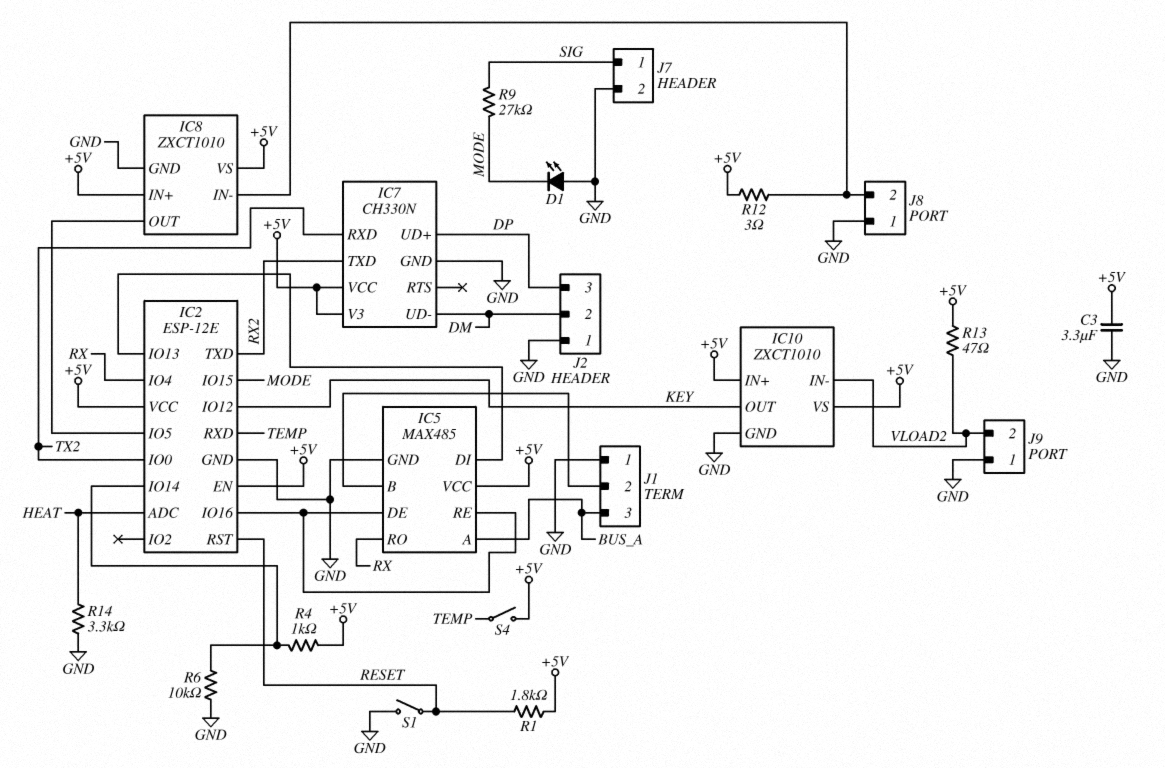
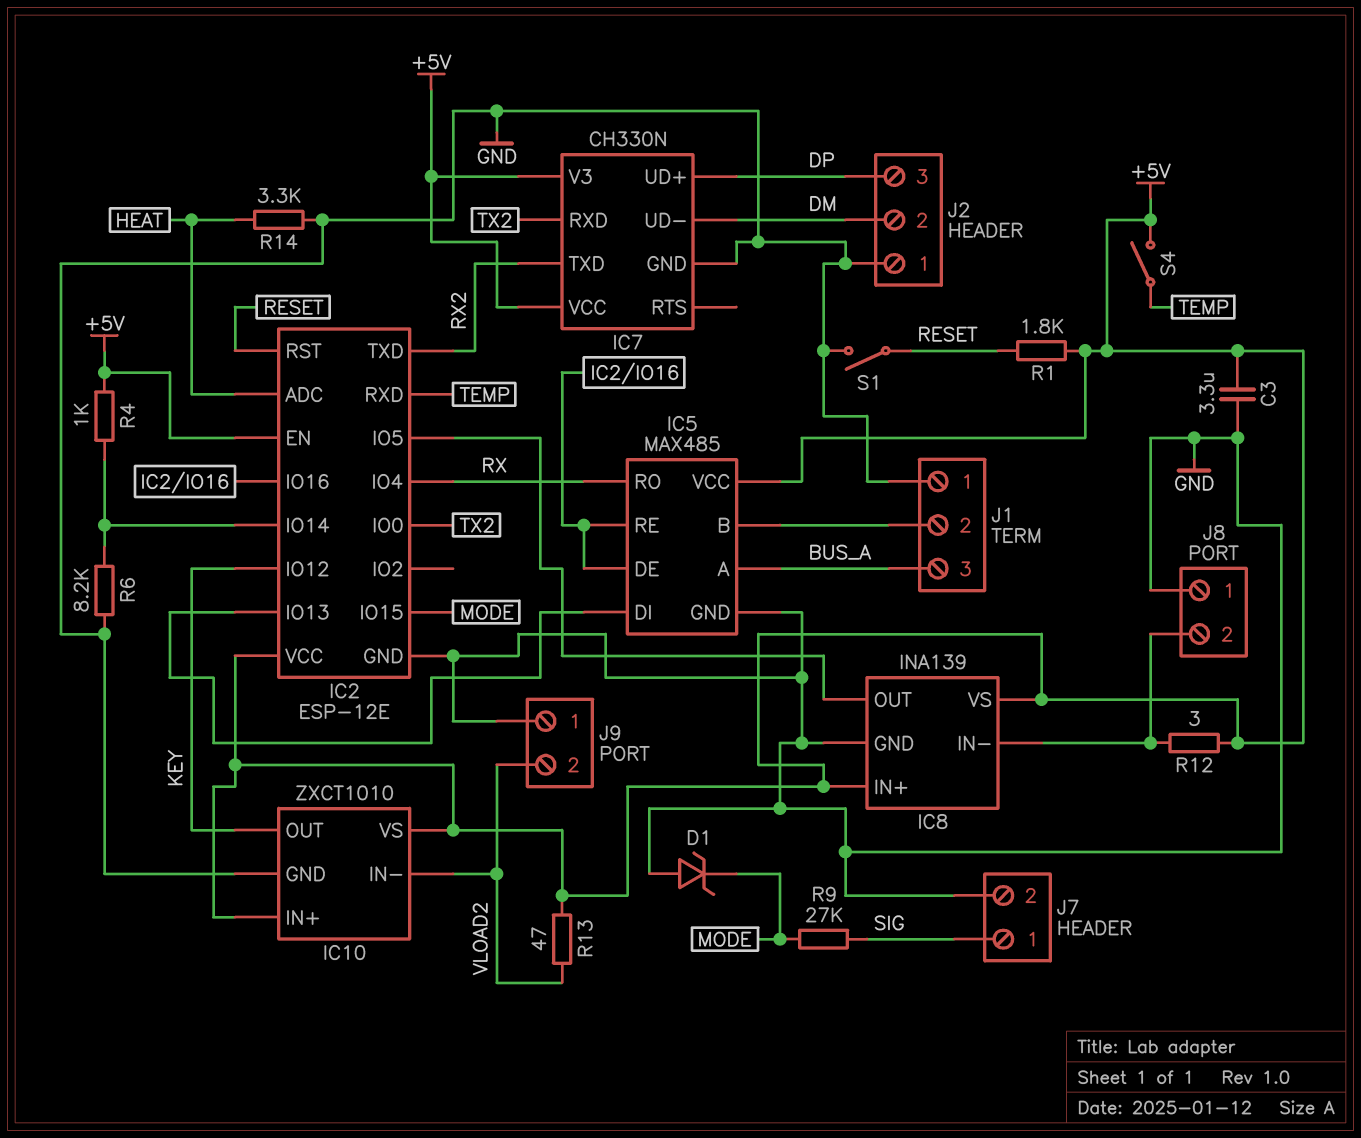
D1: LED (A GND, K MODE) -> zener (A GND, K MODE)
IC8: ZXCT1010 -> INA139
R6: 10k (GND, IC2/IO14) -> 8.2k (GND, IC2/IO14)

